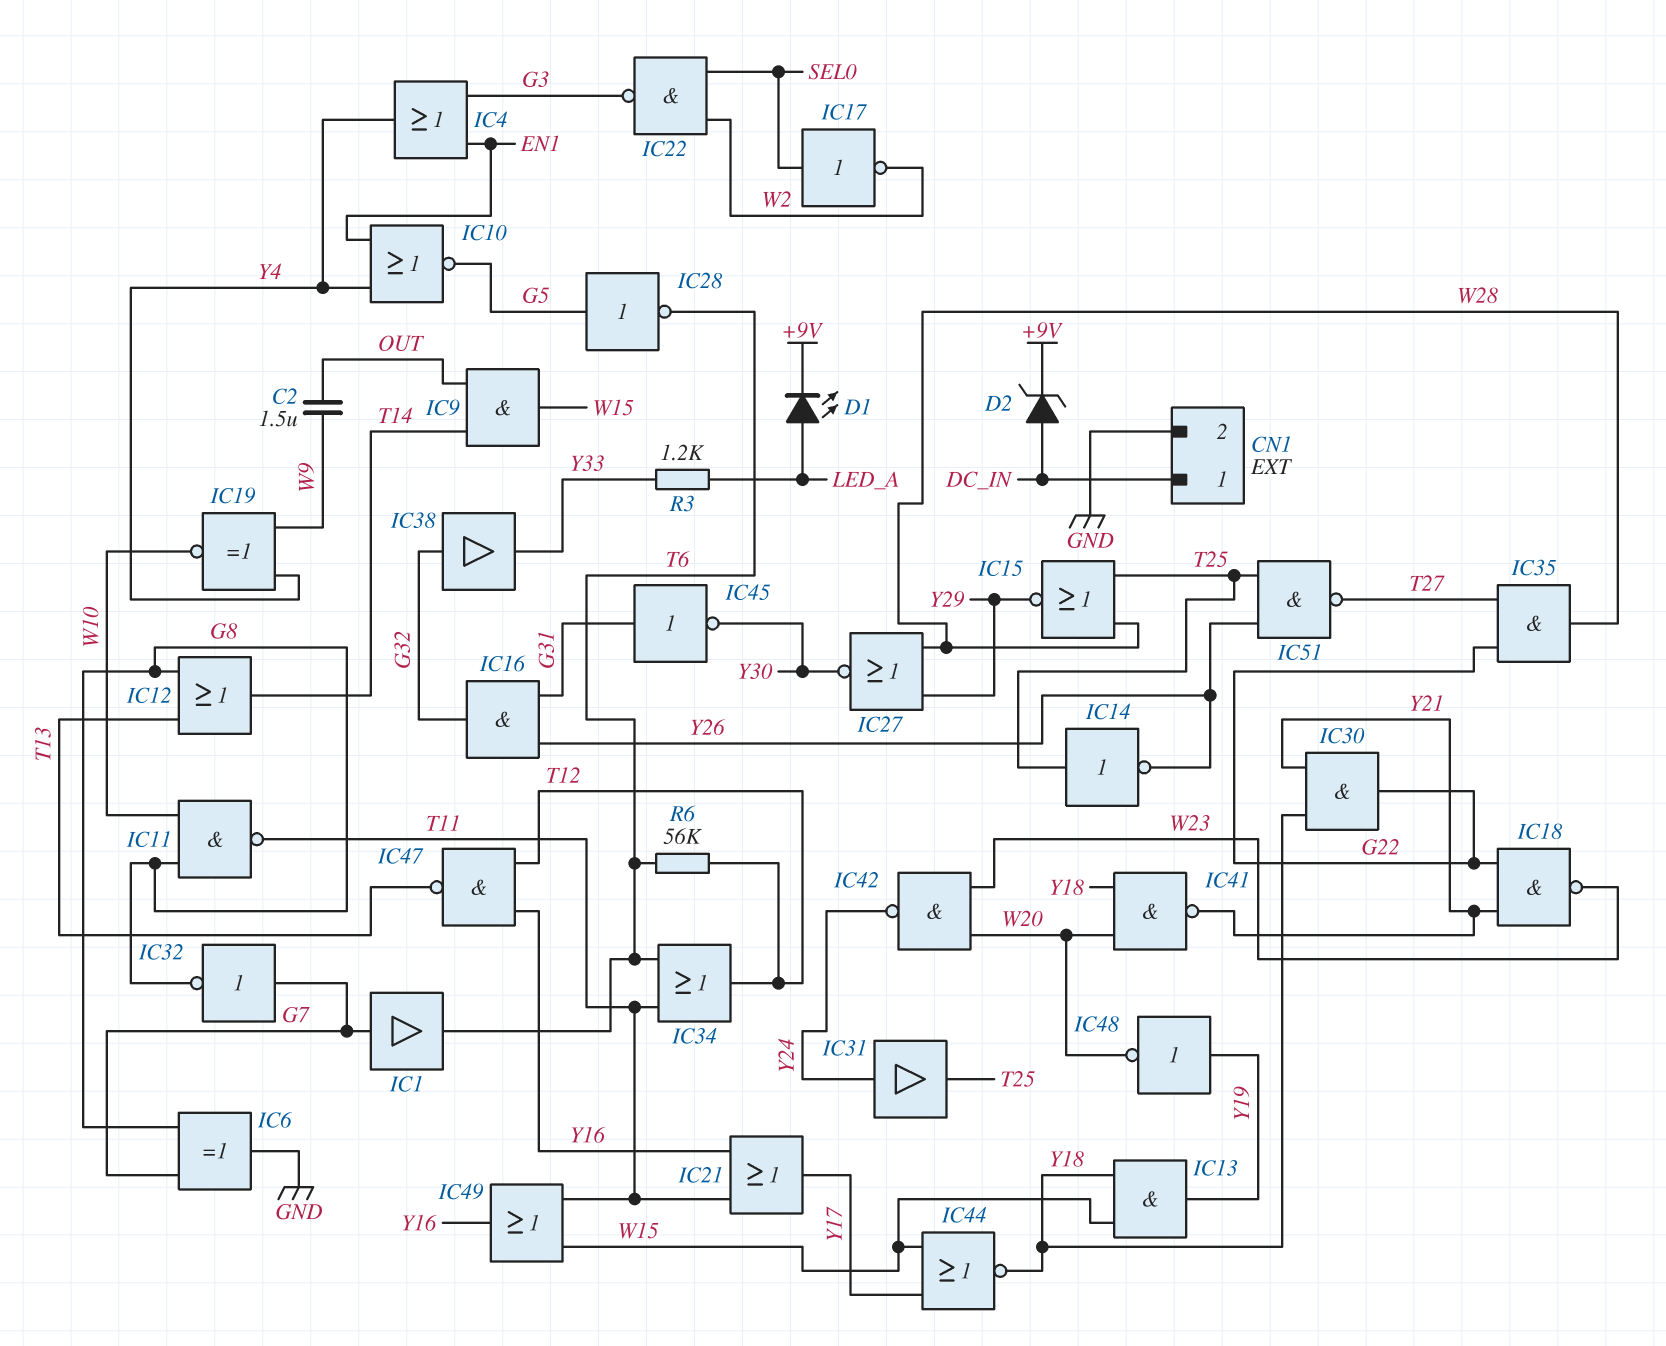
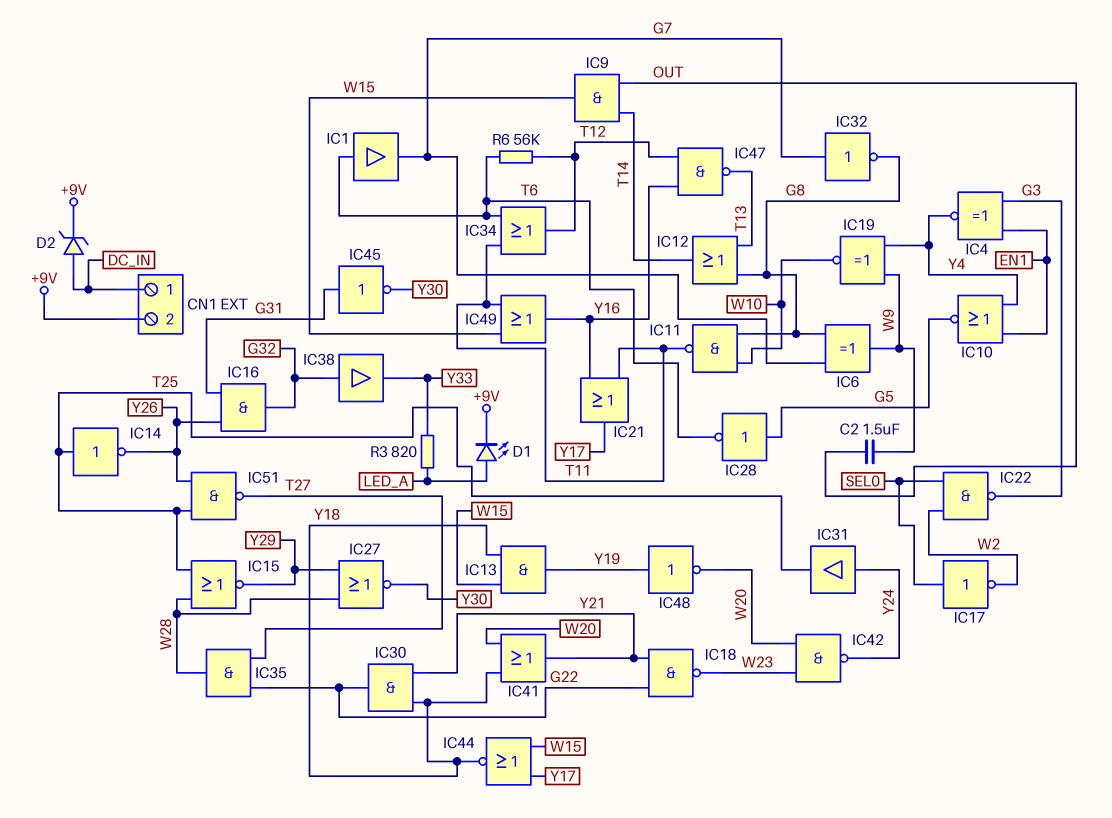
CN1 pin 2: GND -> +9V
IC1: buffer (in G7, out T6) -> buffer (in T6, out G7)
IC4: OR (in EN1, in G3, out Y4) -> XNOR (in EN1, in G3, out Y4)
IC6: XOR (in G7, in G8, out GND) -> XOR (in G7, in G8, out W9)
IC41: NAND (in W20, in Y18, out Y21) -> OR (in W20, in Y18, out Y21)
R3: 1.2k (LED_A, Y33) -> 820 (LED_A, Y33)

